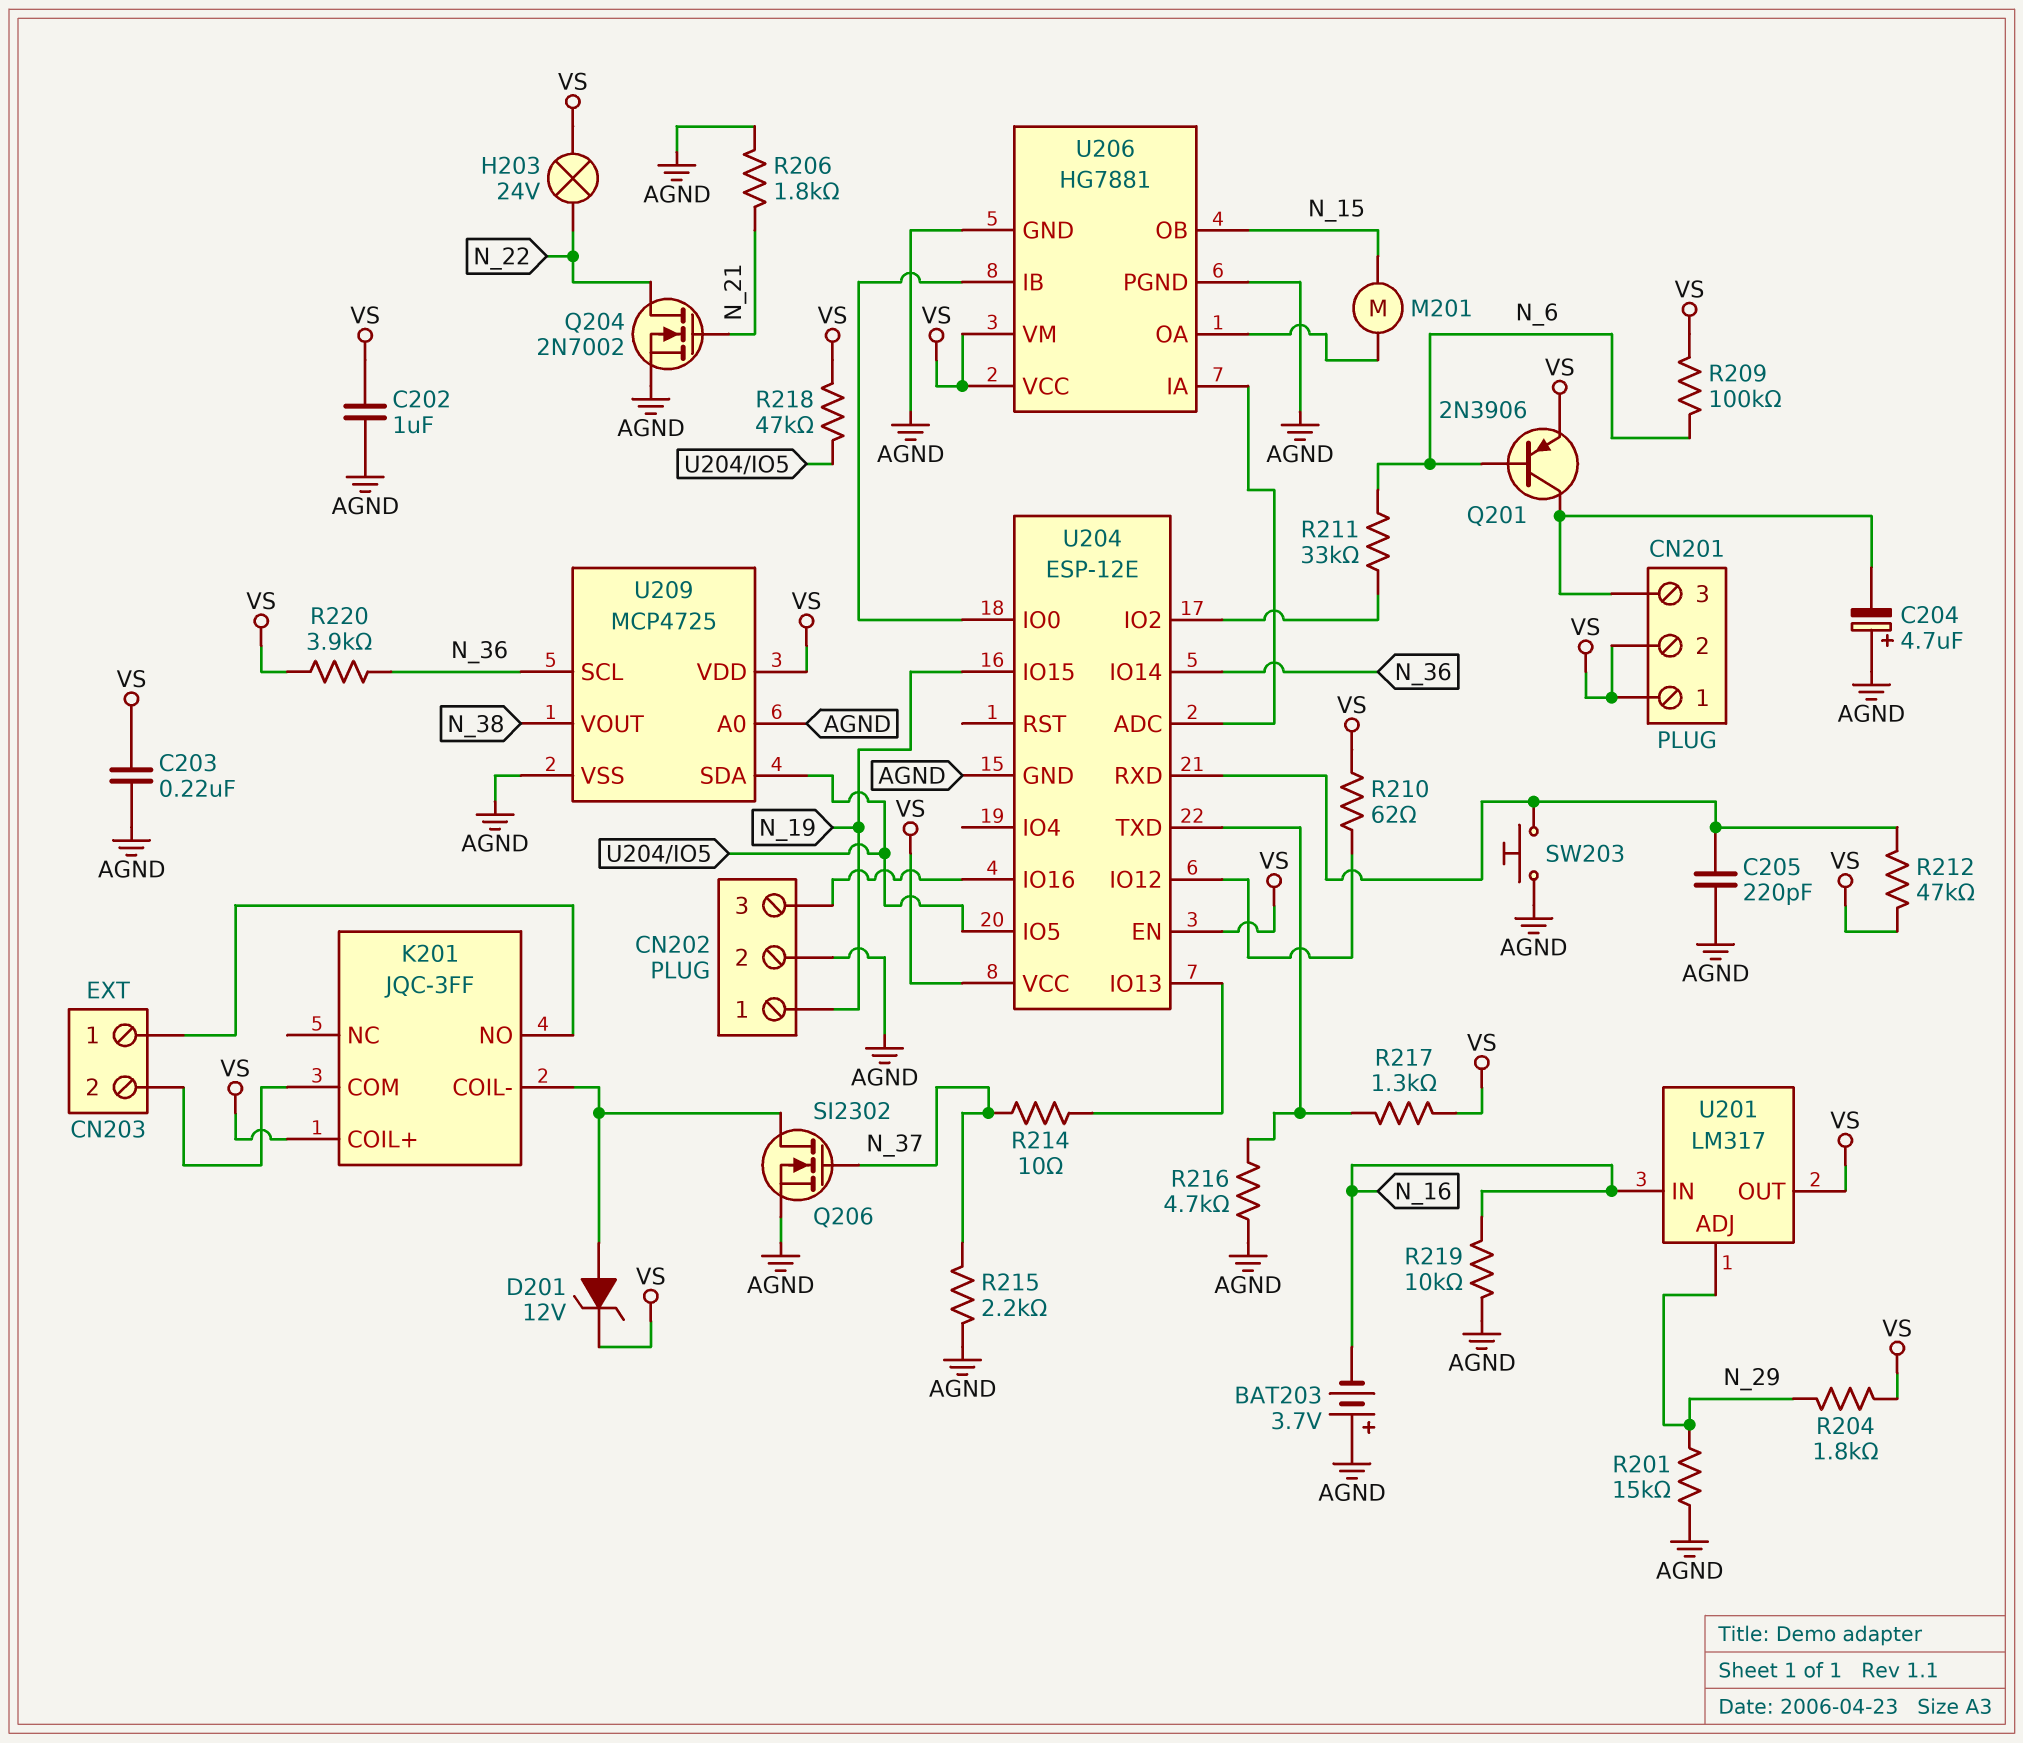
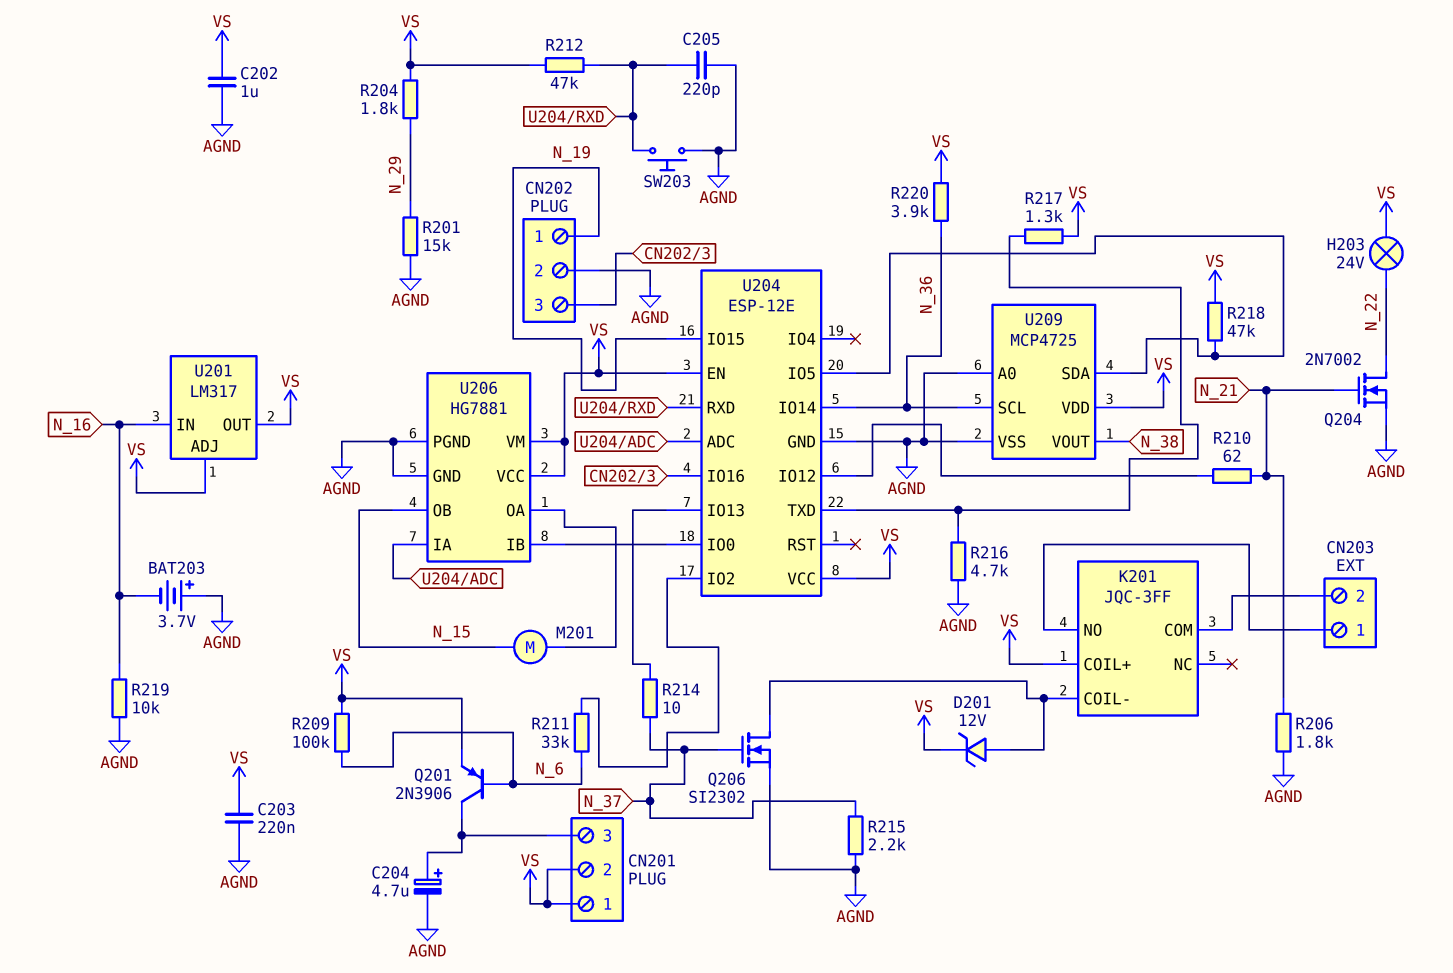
C204: 4.7uF (plus AGND, minus CN201/3) -> 4.7uF (plus CN201/3, minus AGND)
R210: 62 (U204/IO12, VS) -> 62 (N_21, U204/IO12)
U201 pin ADJ: N_29 -> VS

